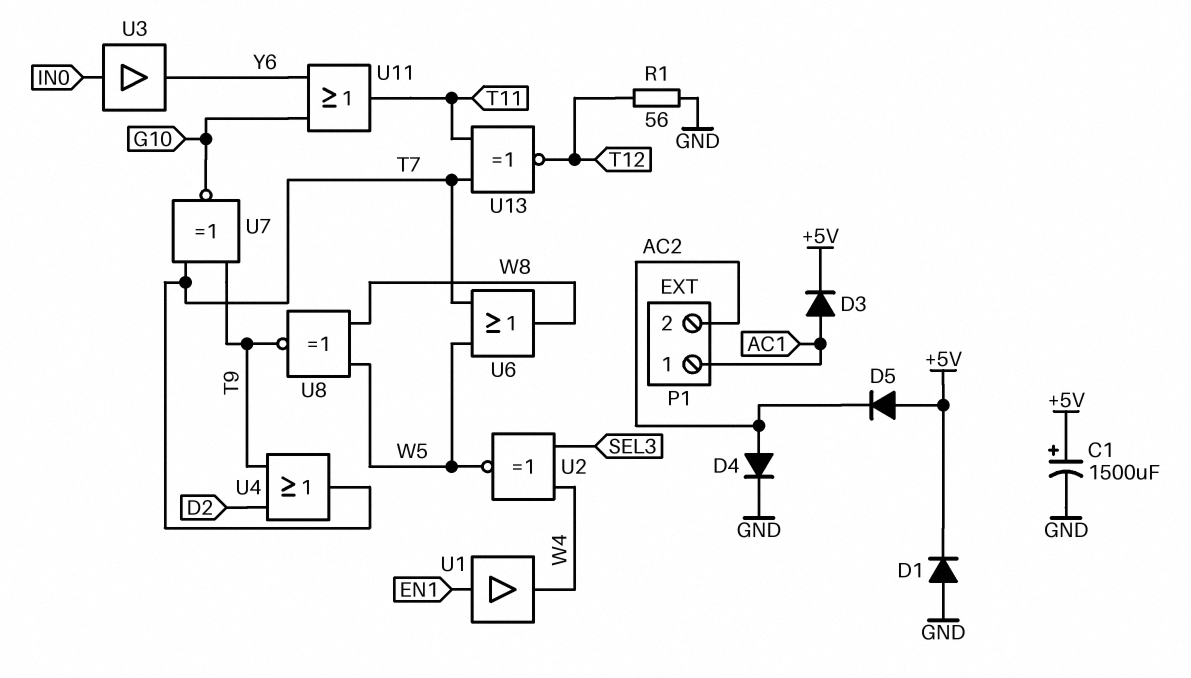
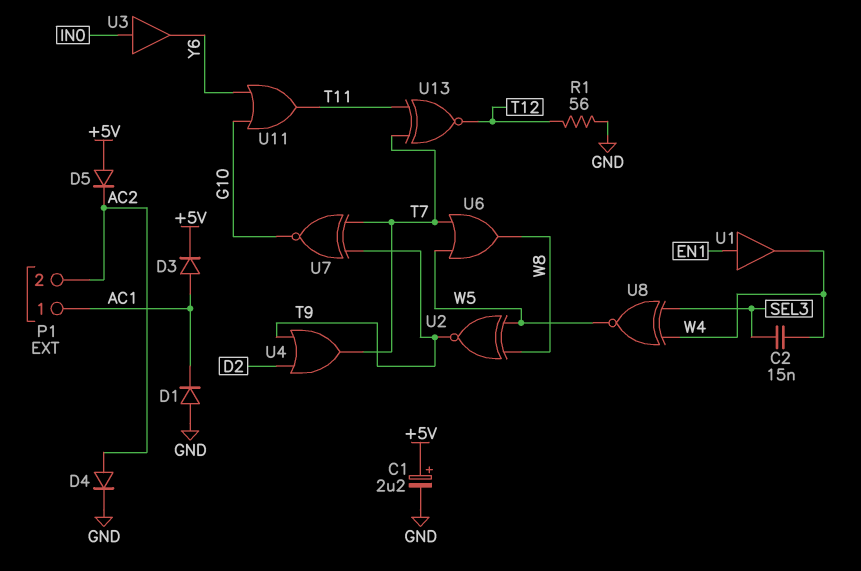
C1: 1500uF (plus +5V, minus GND) -> 2.2uF (plus +5V, minus GND)
C2: none -> 15nF (SEL3, W4)
D1: diode (A GND, K +5V) -> diode (A GND, K AC1)
U2: XNOR (in SEL3, in W4, out W5) -> XNOR (in W5, in W8, out T9)
U8: XNOR (in W5, in W8, out T9) -> XNOR (in SEL3, in W4, out W5)

